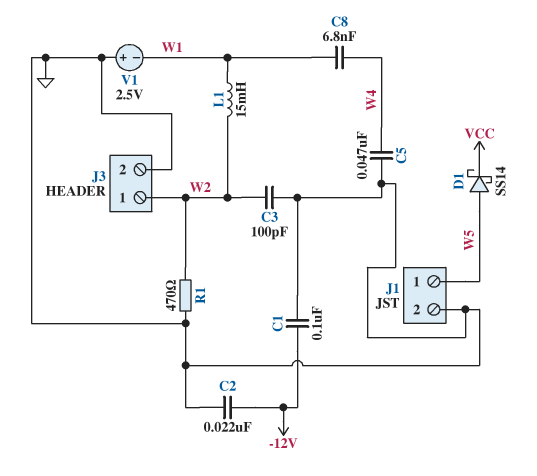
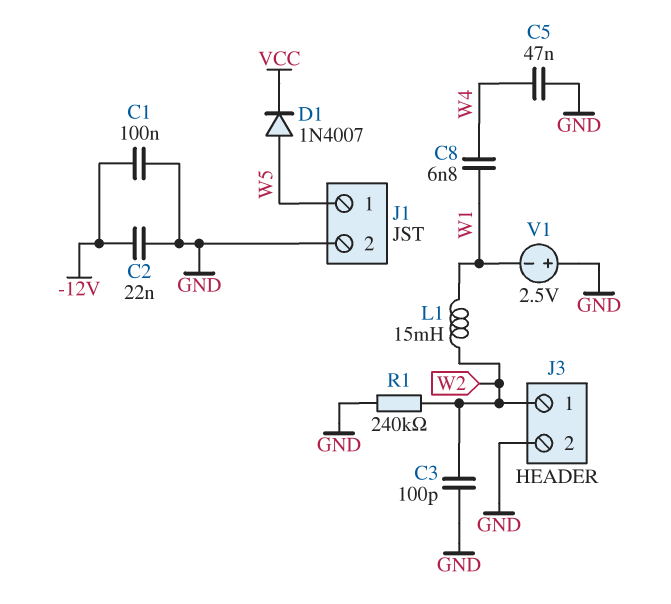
D1: schottky SS14 (A W5, K VCC) -> diode 1N4007 (A W5, K VCC)
R1: 470 (GND, W2) -> 240k (GND, W2)

